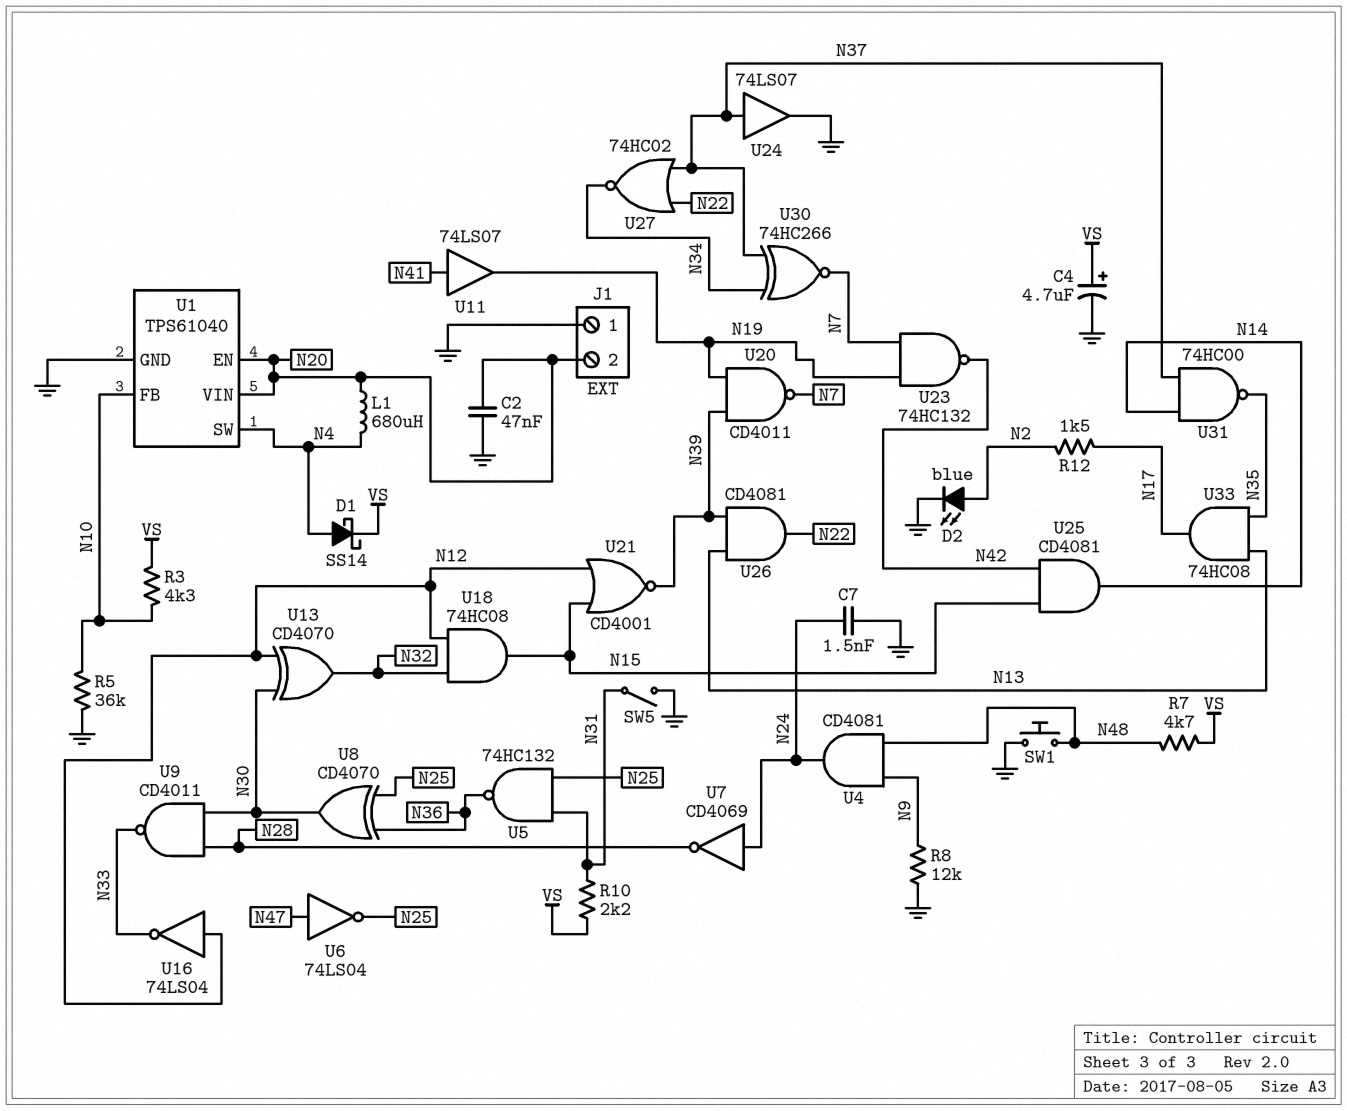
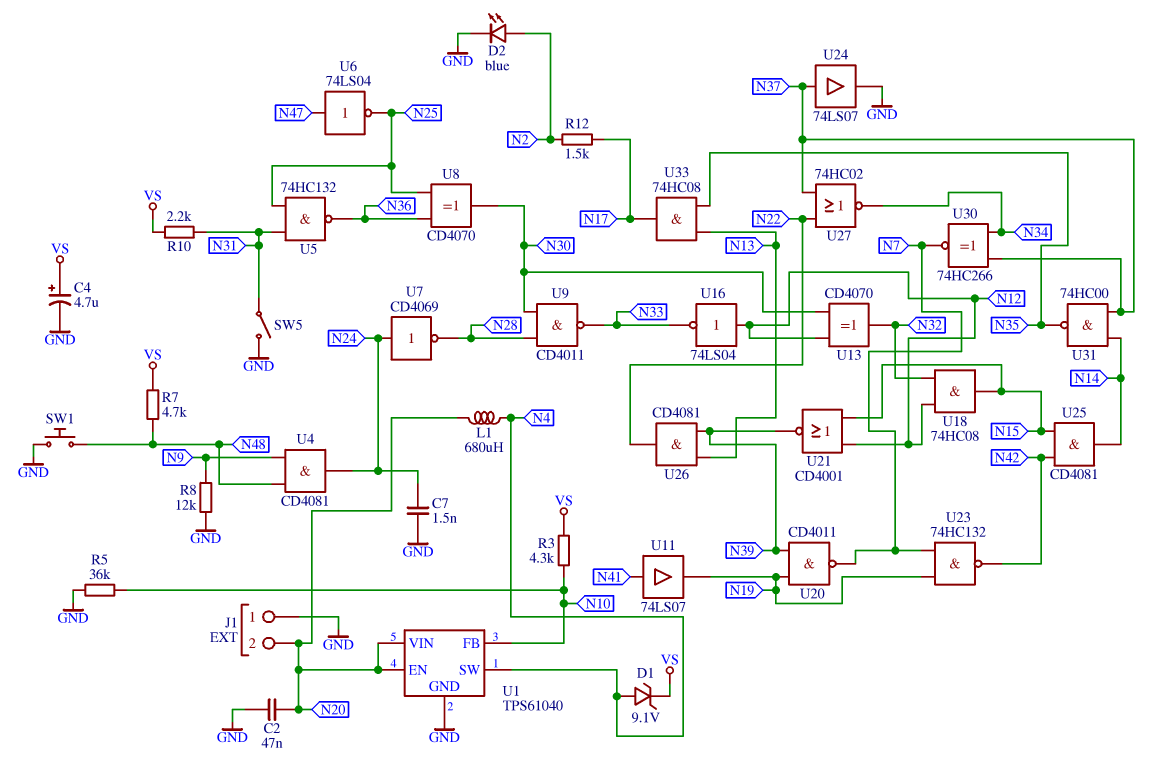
D1: schottky SS14 (A N4, K VS) -> zener 9.1V (A N4, K VS)

